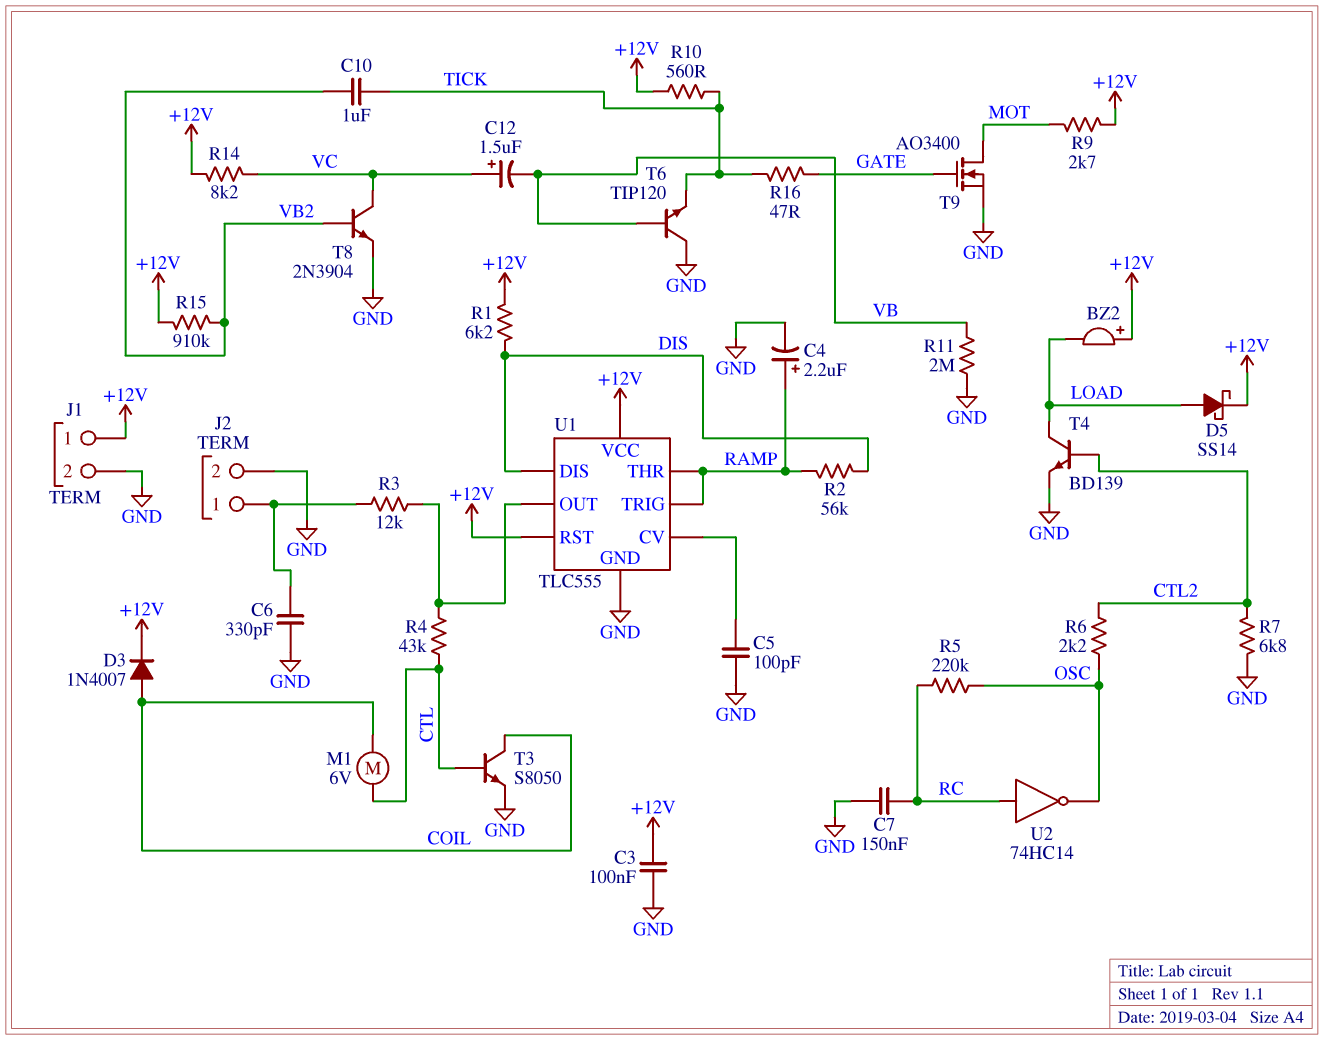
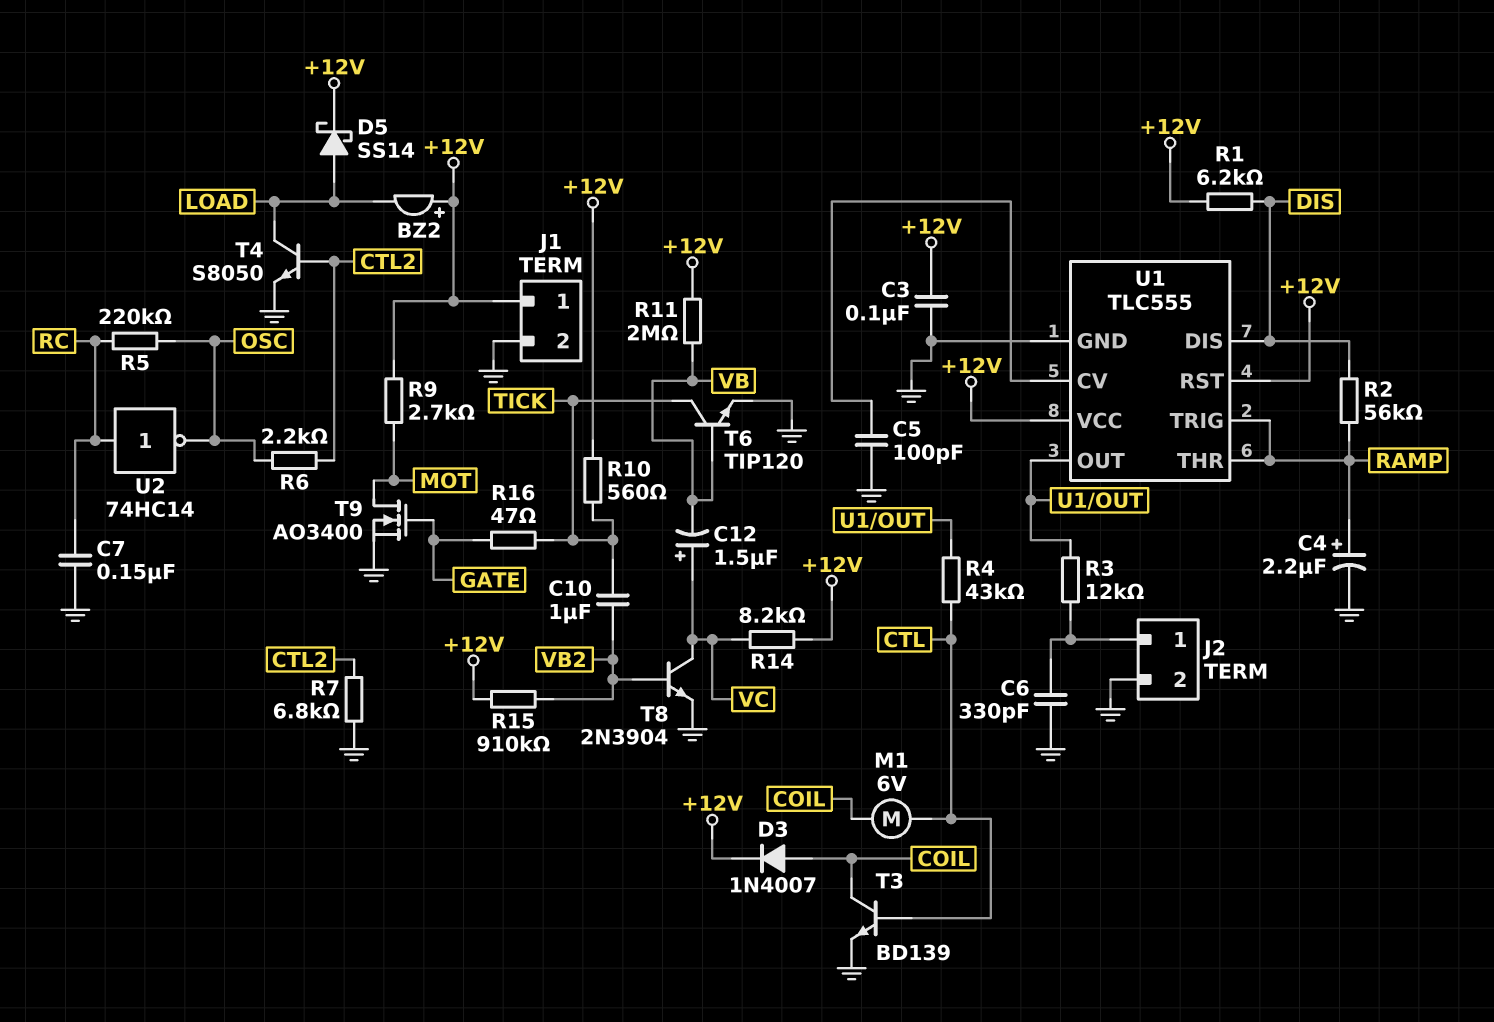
R11: 2M (GND, VB) -> 2M (+12V, VB)
T3: NPN S8050 (B CTL, C COIL, E GND) -> NPN BD139 (B CTL, C COIL, E GND)
T4: NPN BD139 (B CTL2, C LOAD, E GND) -> NPN S8050 (B CTL2, C LOAD, E GND)
T6: NPN TIP120 (B VB, C GND, E TICK) -> NPN TIP120 (B VB, C TICK, E GND)

